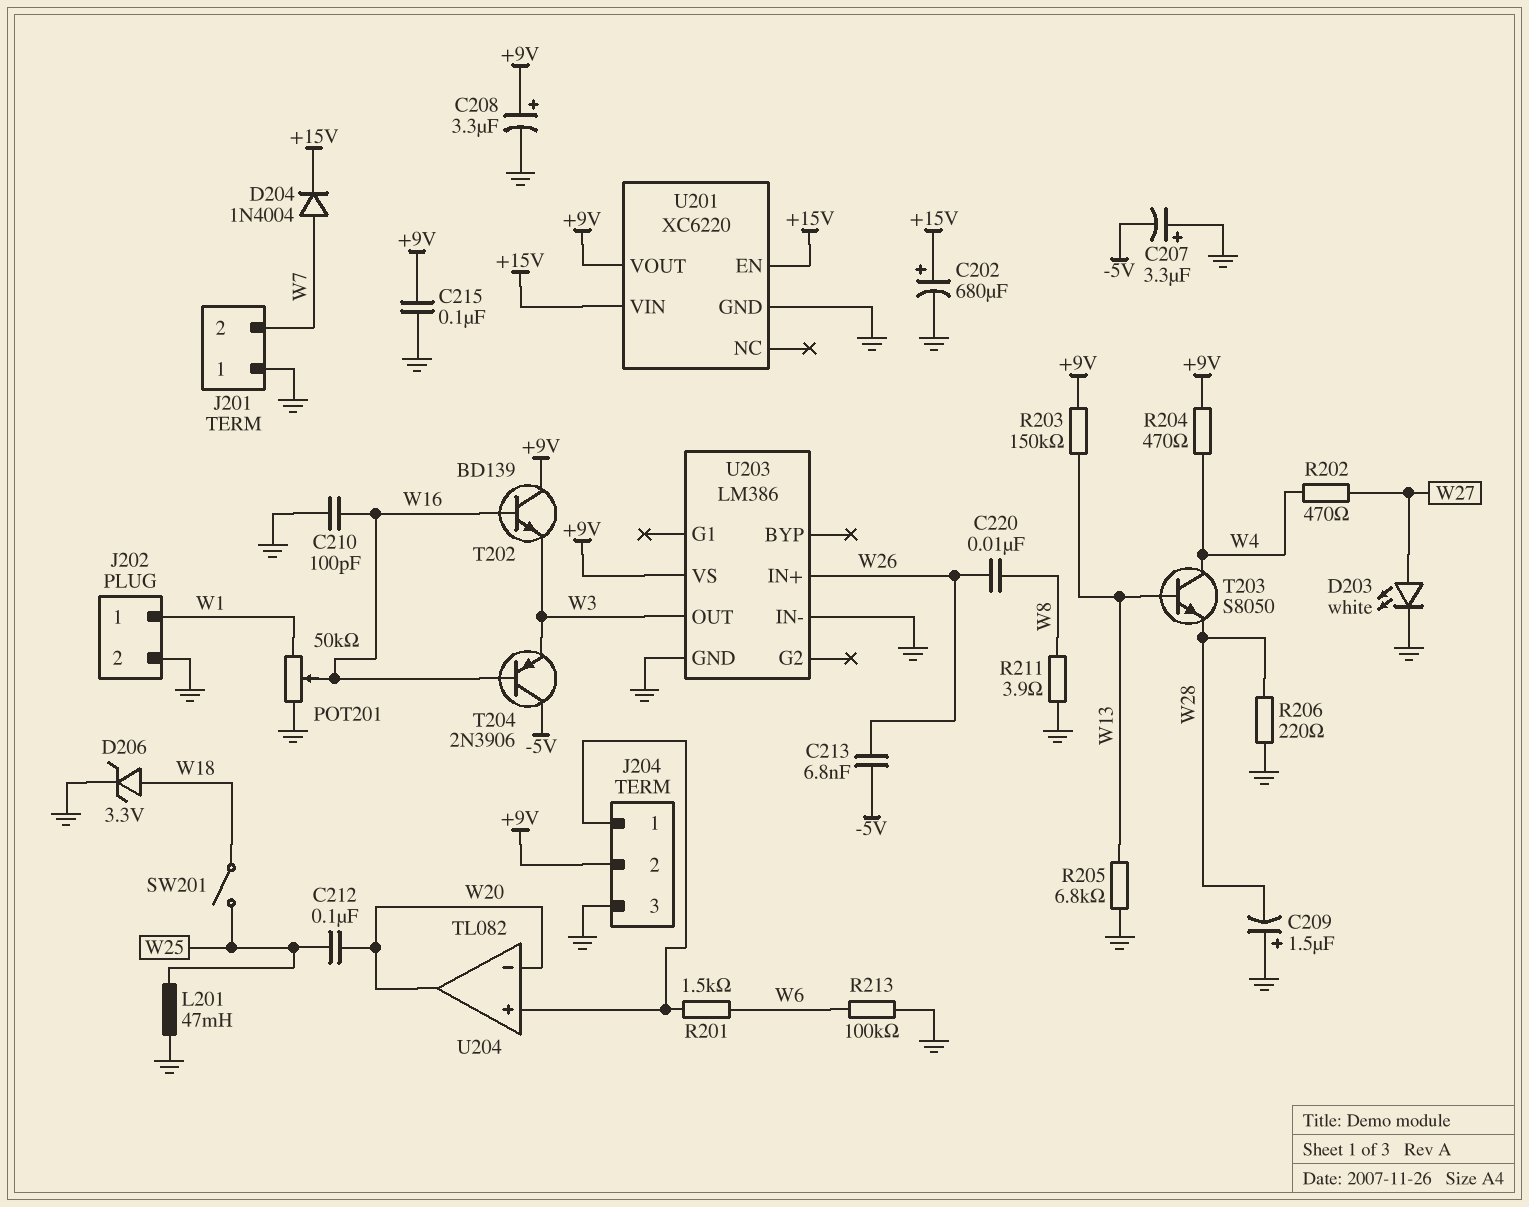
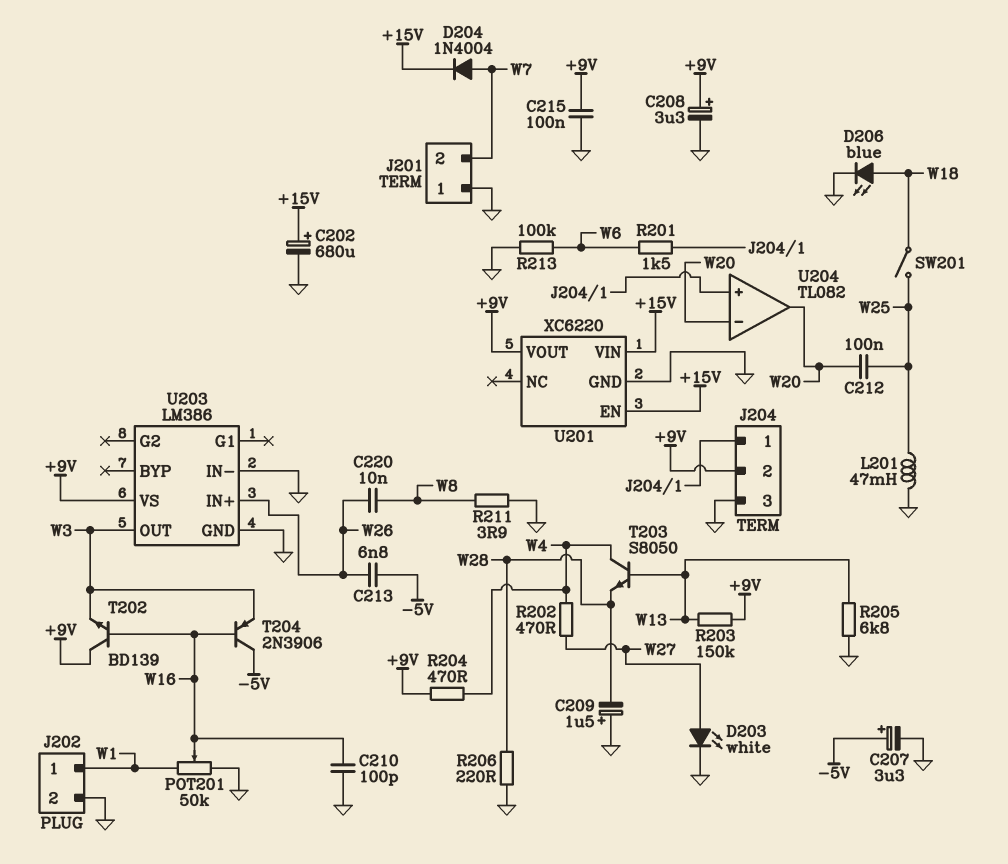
C207: 3.3uF (plus GND, minus -5V) -> 3.3uF (plus -5V, minus GND)
D206: zener 3.3V (A W18, K GND) -> LED blue (A W18, K GND)

